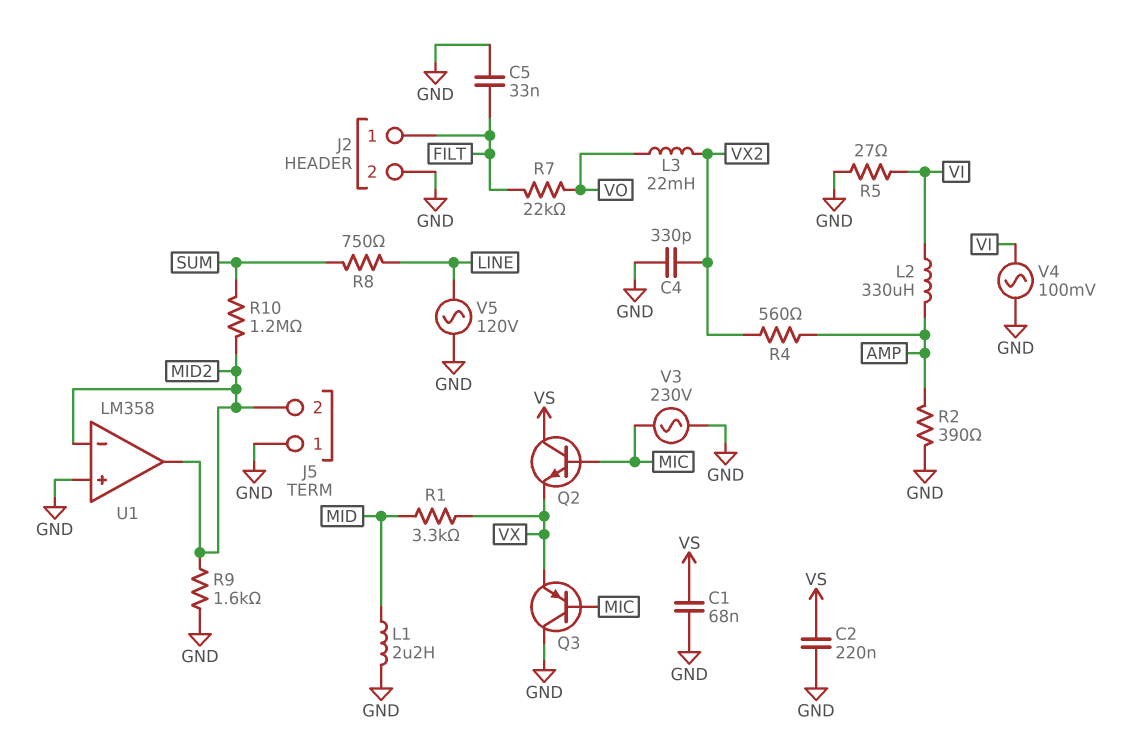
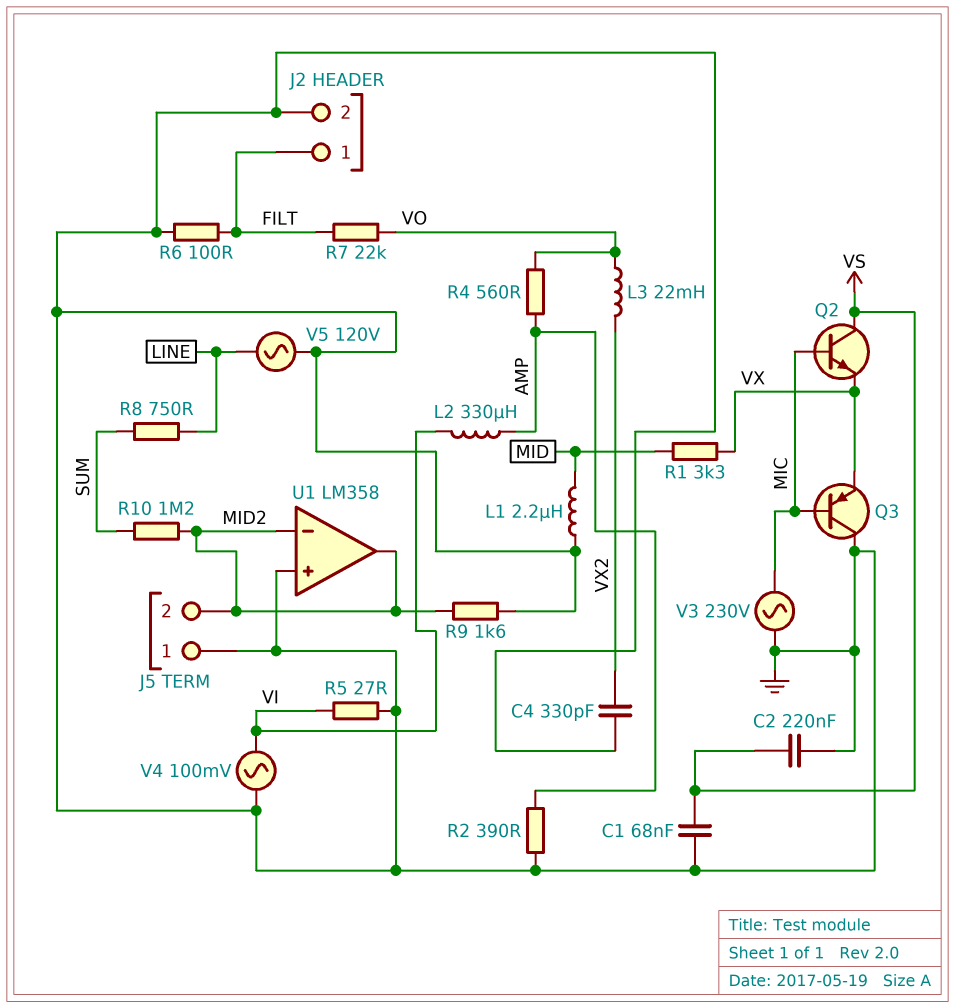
C5: 33nF (FILT, GND) -> none
R4: 560 (AMP, VX2) -> 560 (AMP, VO)
R6: none -> 100 (FILT, GND)

